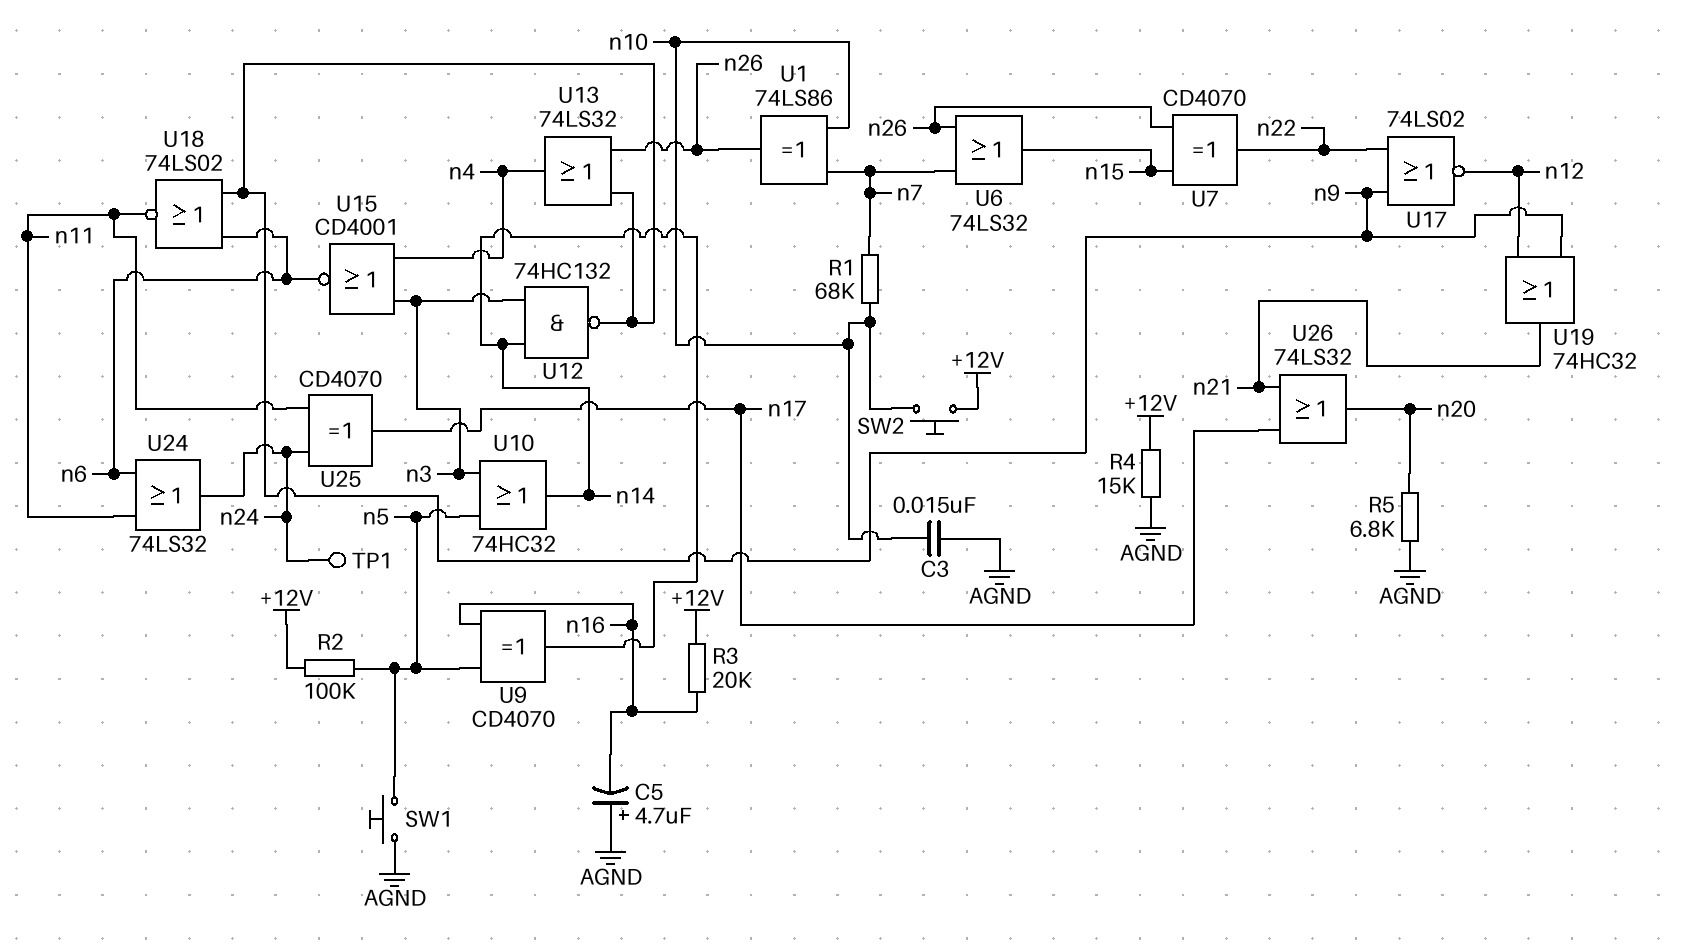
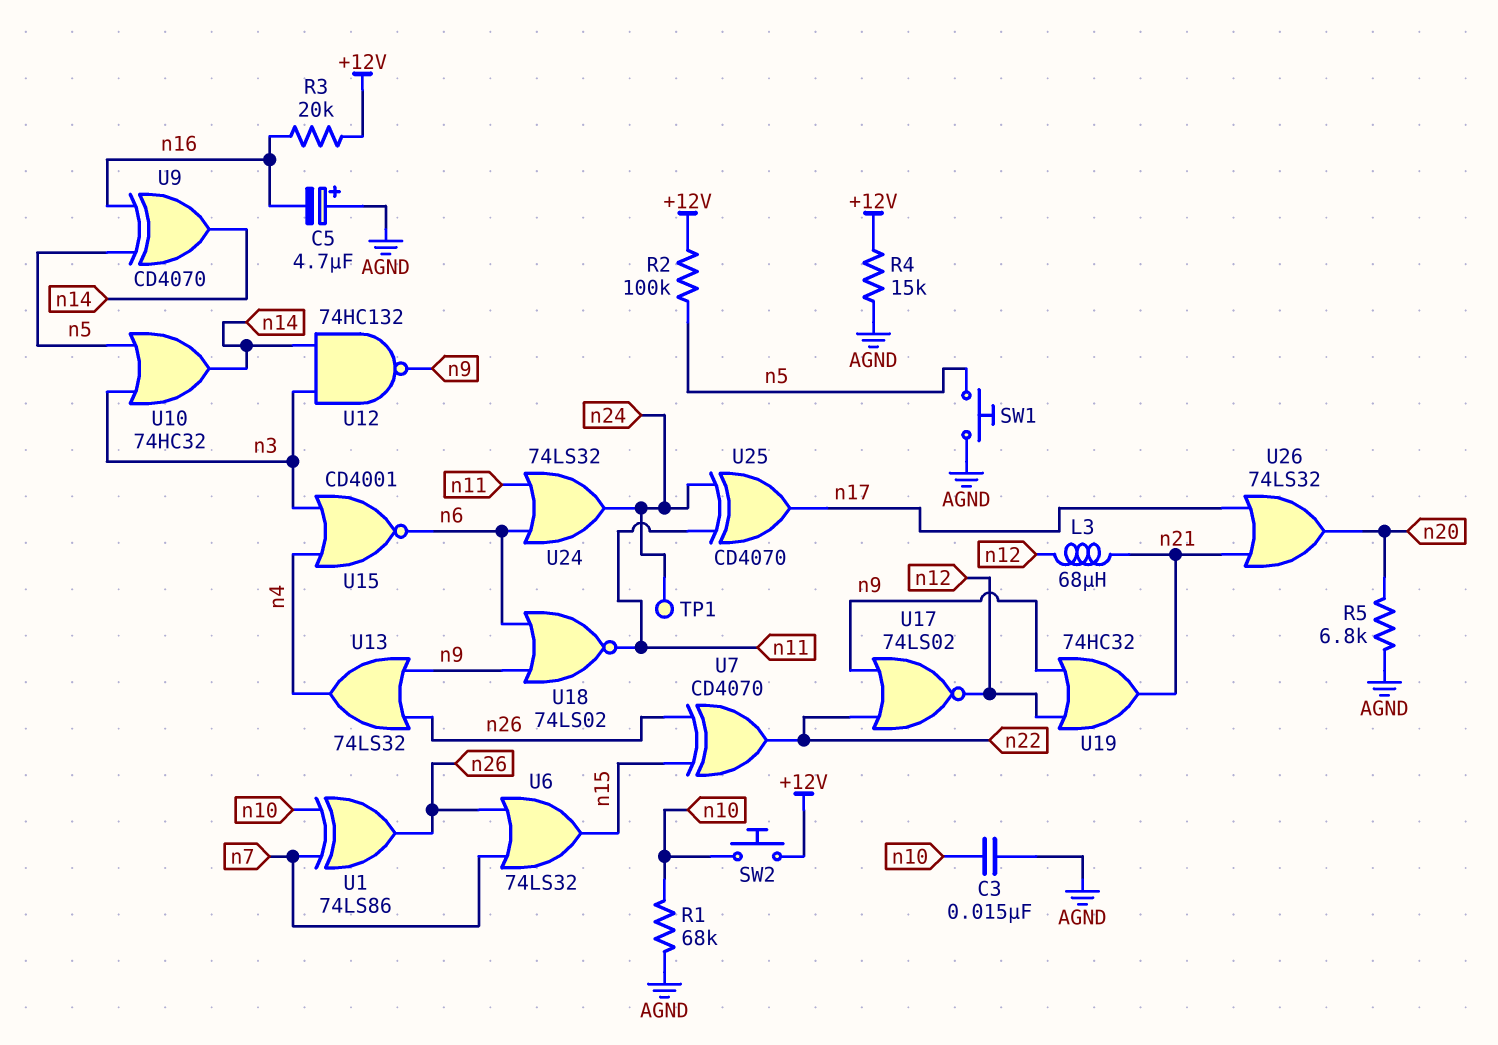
L3: none -> 68uH (n12, n21)
R1: 68k (n7, n10) -> 68k (AGND, n10)

